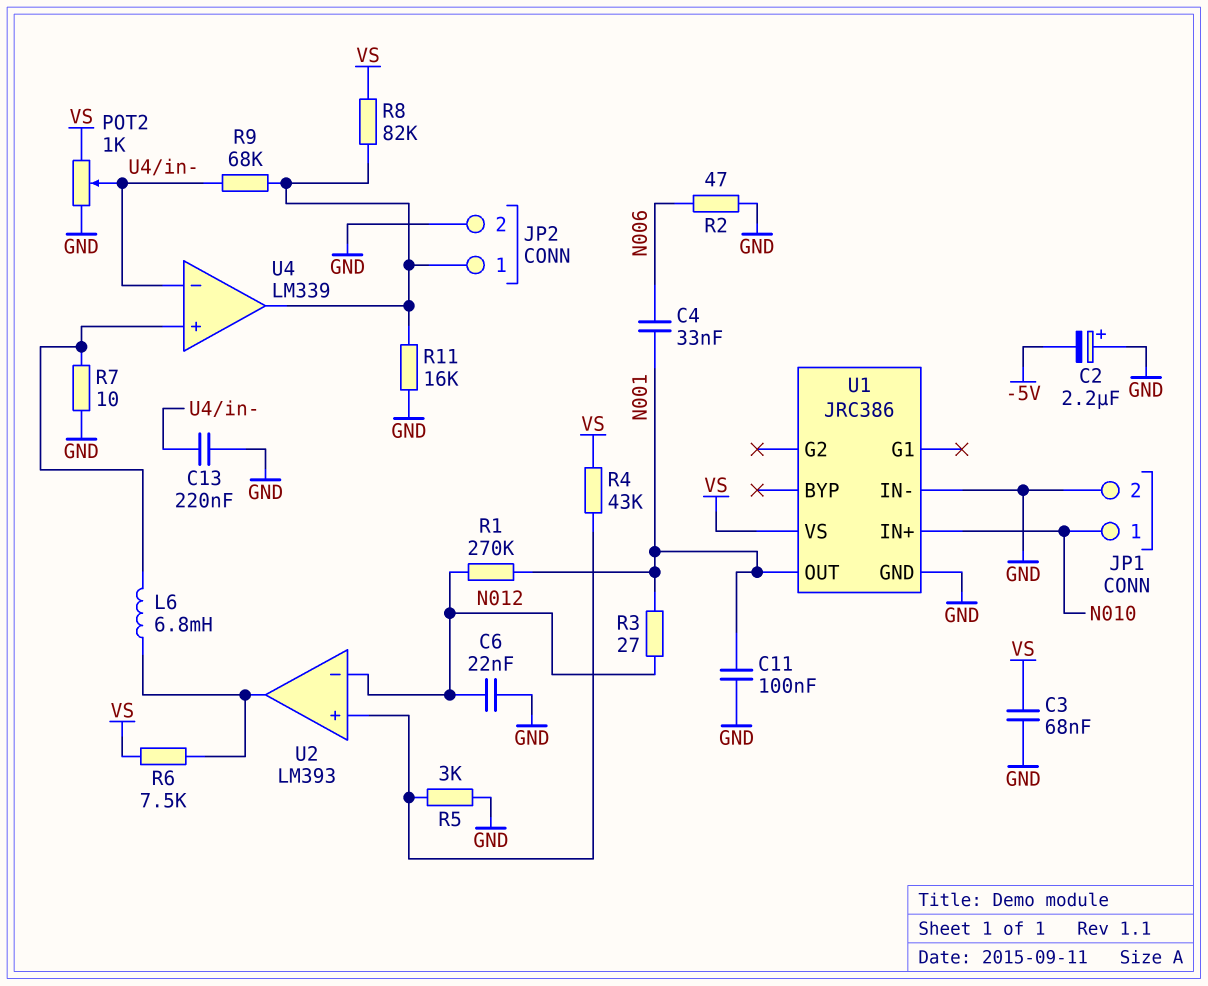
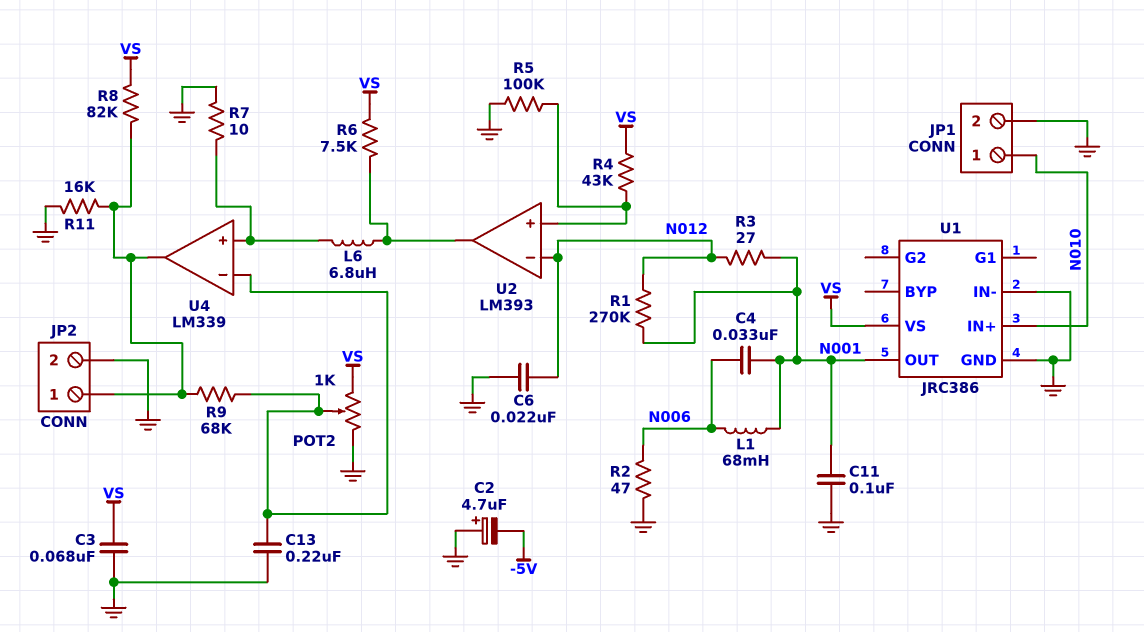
C2: 2.2uF (plus GND, minus -5V) -> 4.7uF (plus GND, minus -5V)
L1: none -> 68mH (N001, N006)
L6: 6.8mH (U2/out, U4/in+) -> 6.8uH (U2/out, U4/in+)
R5: 3k (GND, U2/in+) -> 100k (GND, U2/in+)

